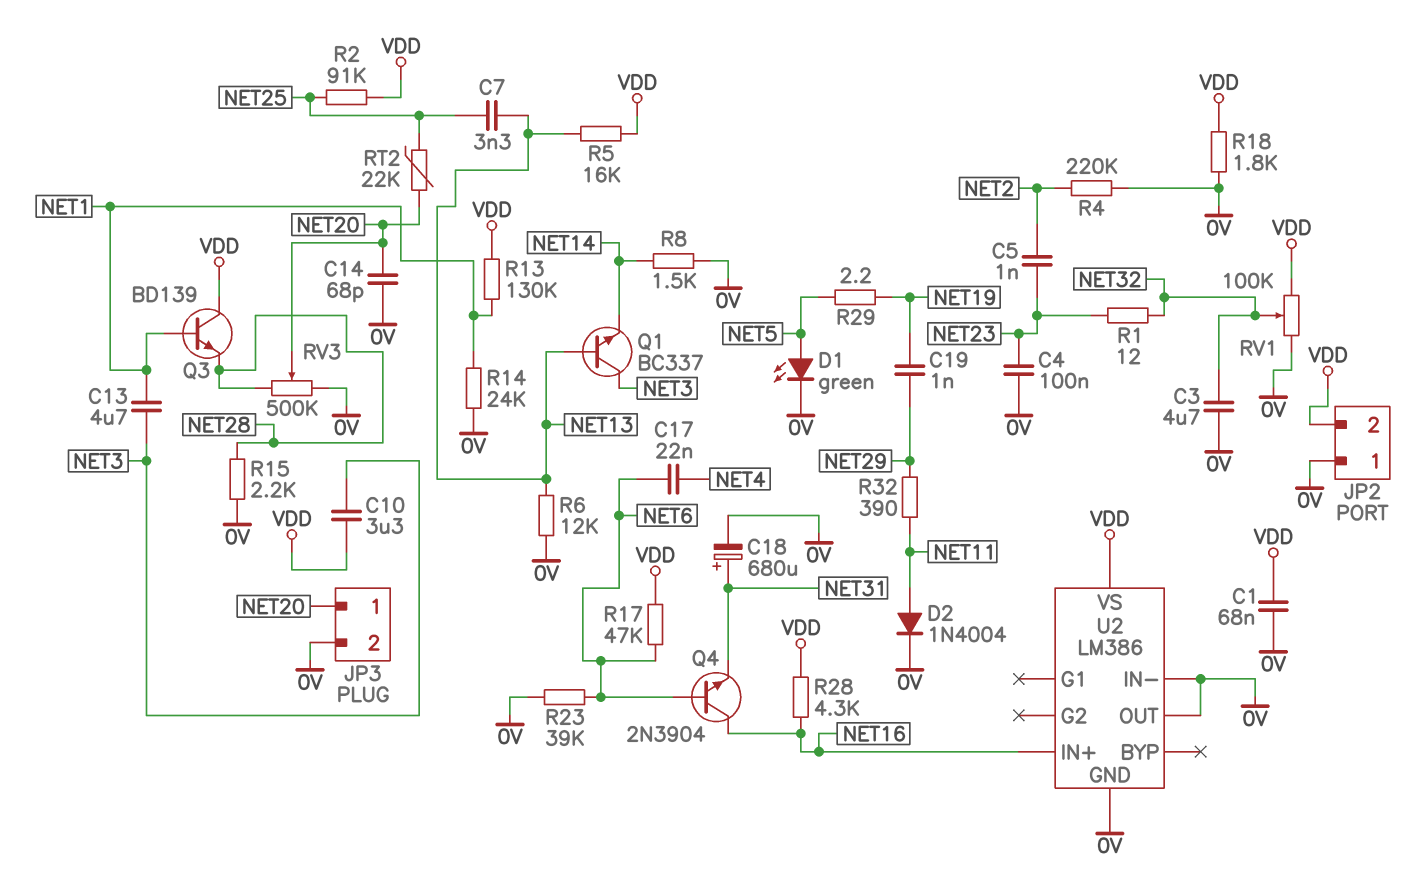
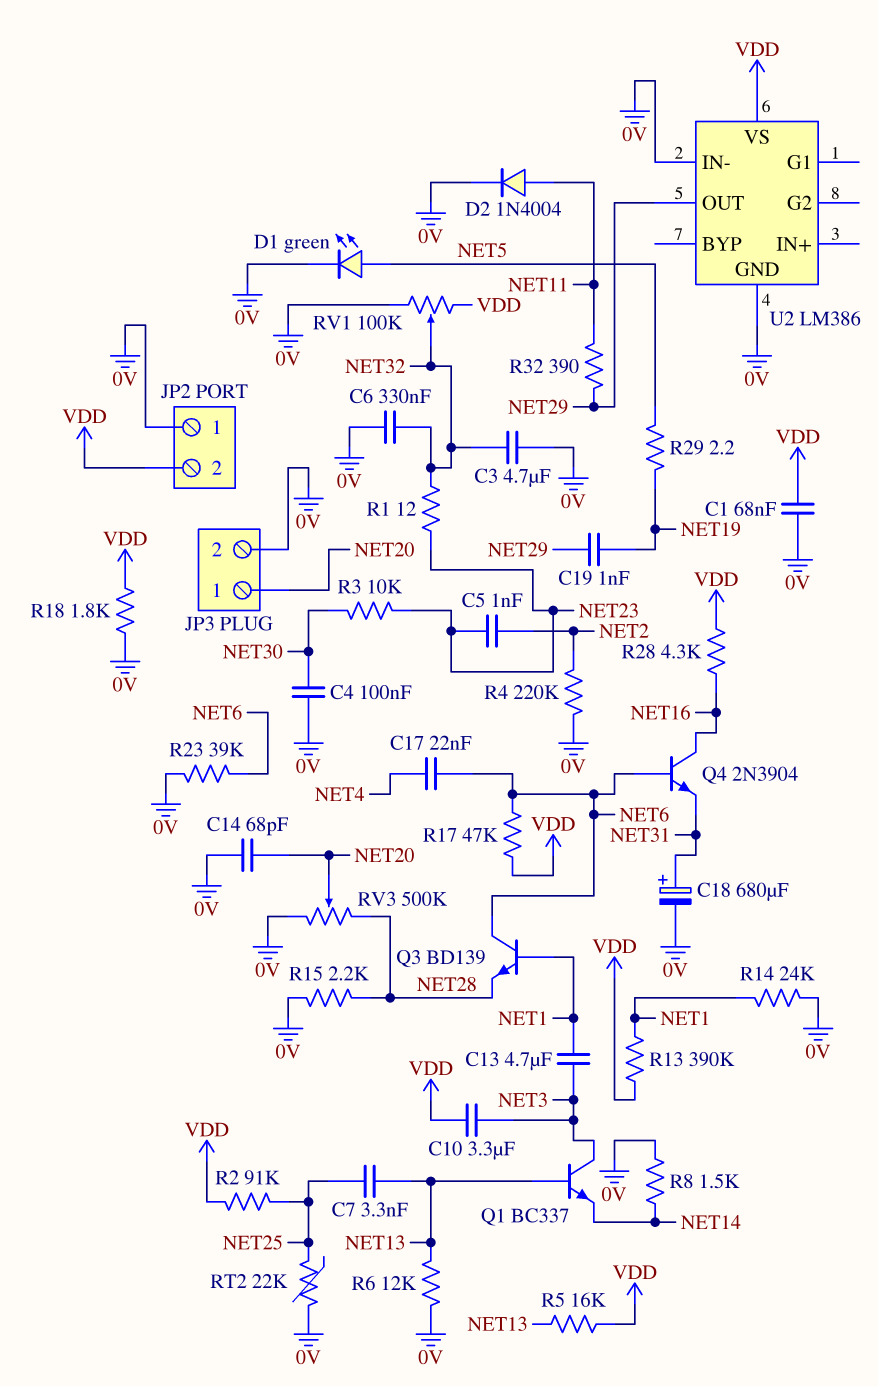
C4: 100nF (0V, NET23) -> 100nF (0V, NET30)
C6: none -> 330nF (0V, NET32)
Q3: NPN BD139 (B NET1, C VDD, E NET28) -> NPN BD139 (B NET1, C NET6, E NET28)
R3: none -> 10k (NET23, NET30)
R13: 130k (NET1, VDD) -> 390k (NET1, VDD)
RT2: 22k (NET20, NET25) -> 22k (0V, NET25)
U2 pin IN+: NET16 -> none
U2 pin OUT: 0V -> NET29

